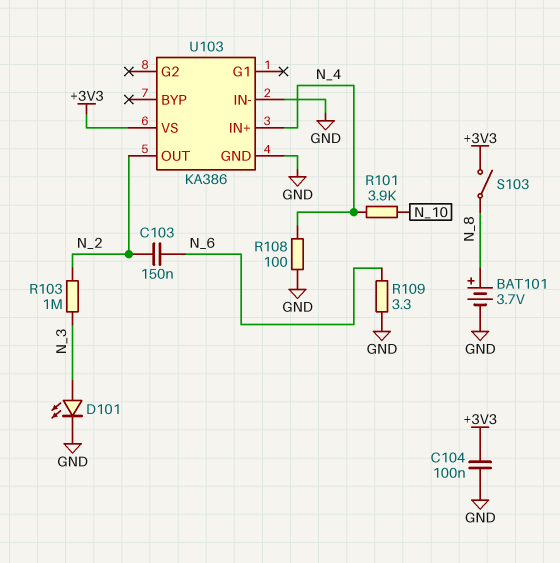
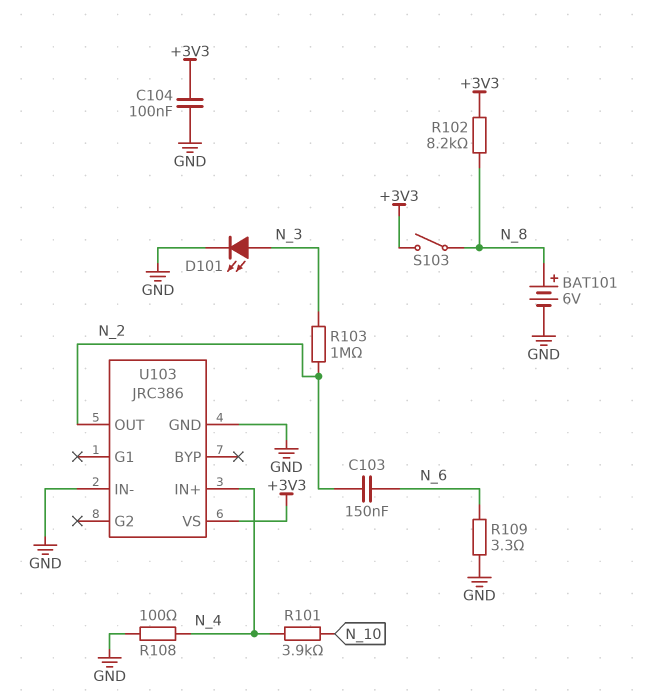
BAT101: 3.7V (plus N_8, minus GND) -> 6V (plus N_8, minus GND)
R102: none -> 8.2k (+3V3, N_8)
U103: KA386 -> JRC386

